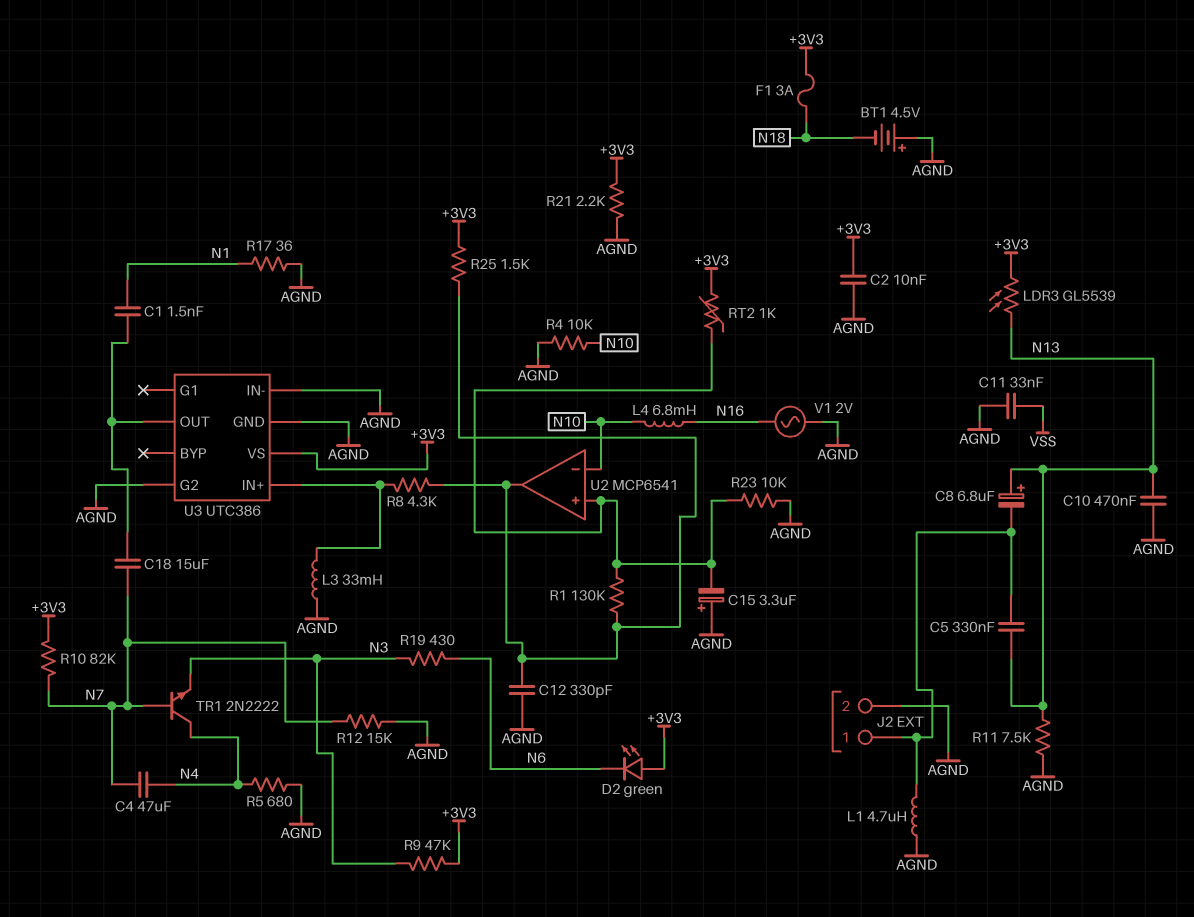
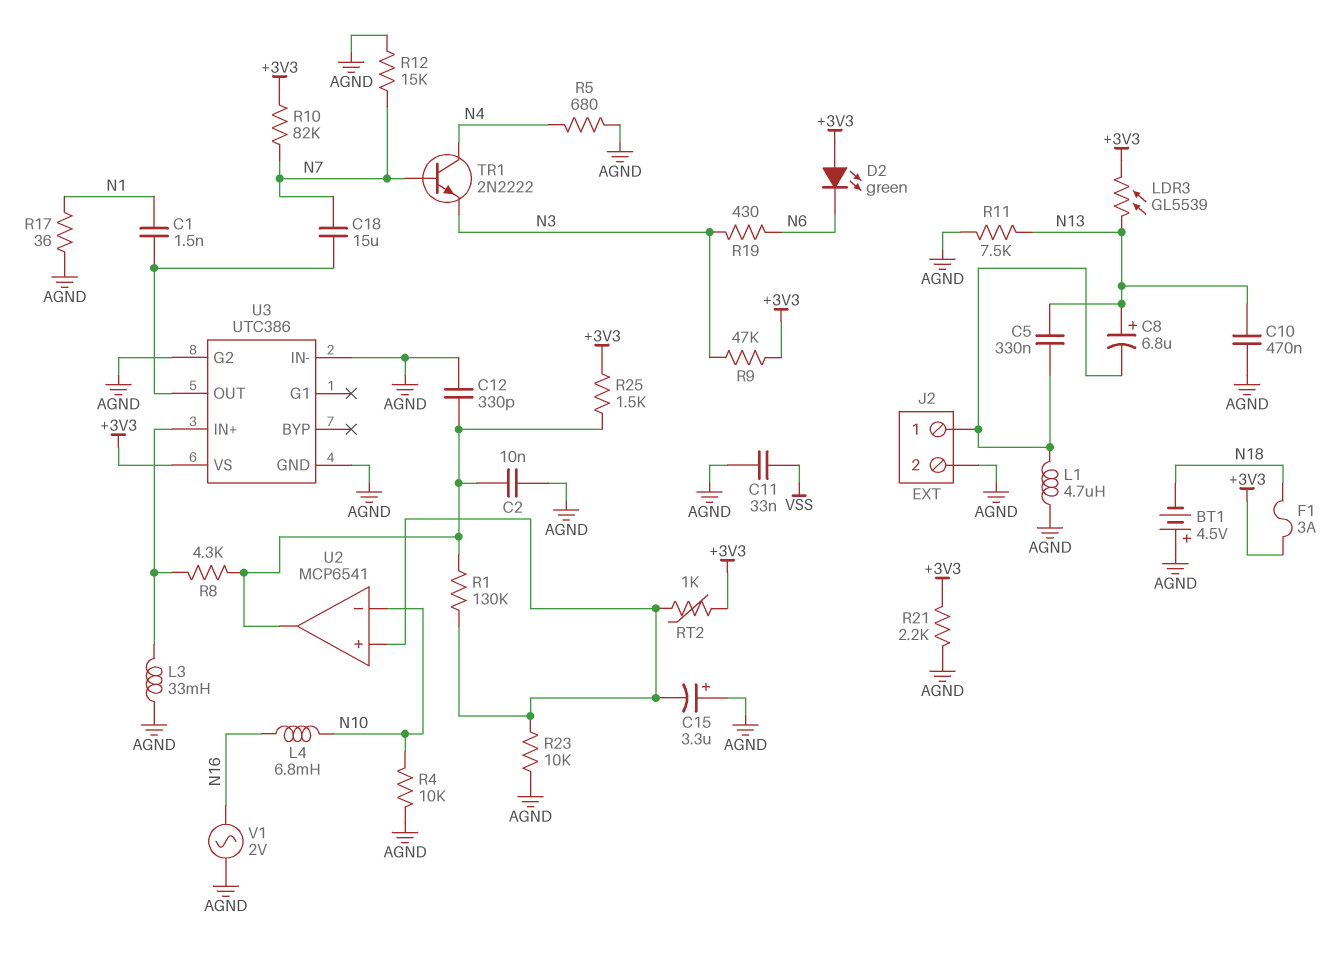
C2: 10nF (+3V3, AGND) -> 10nF (AGND, U2/out)
C4: 47uF (N4, N7) -> none

